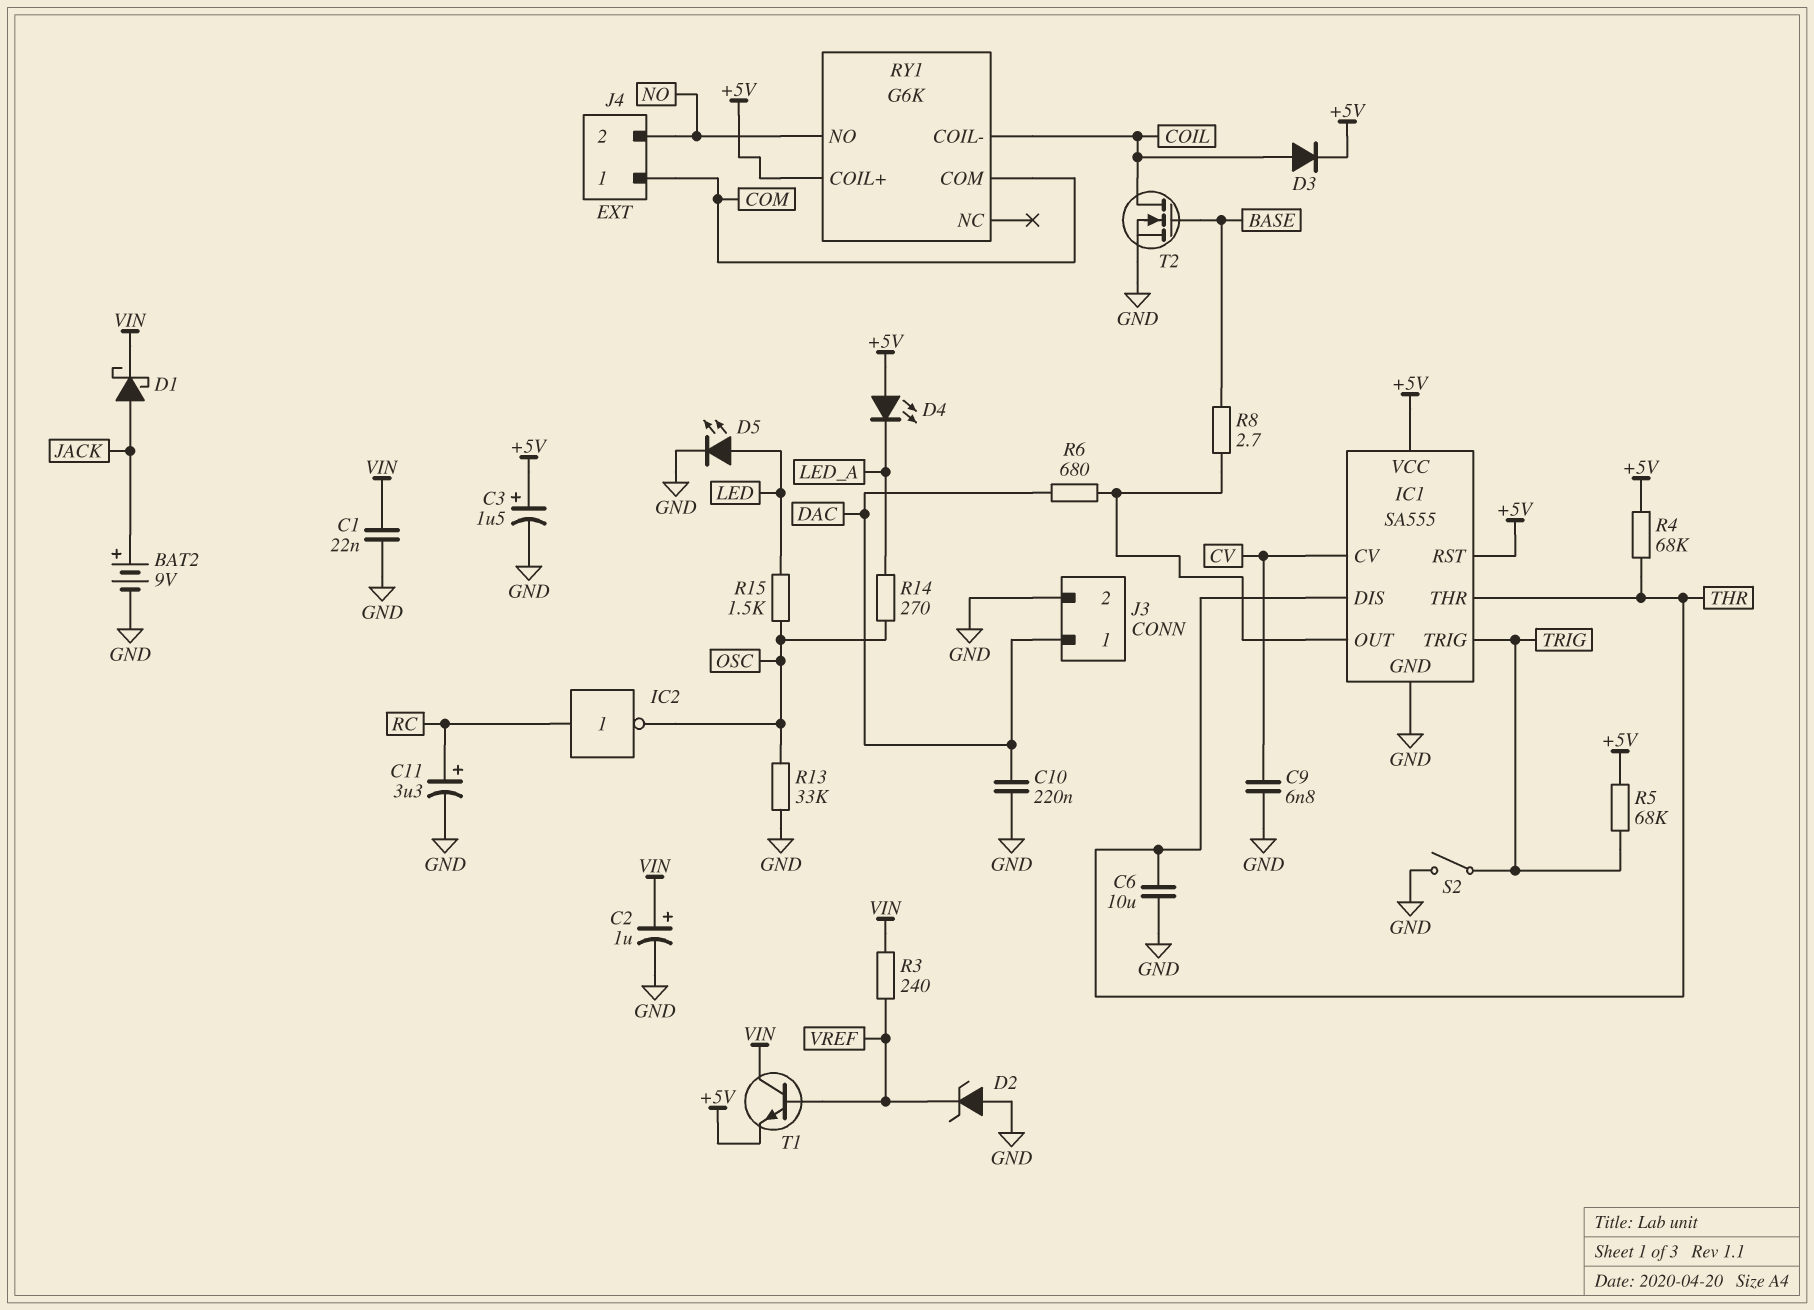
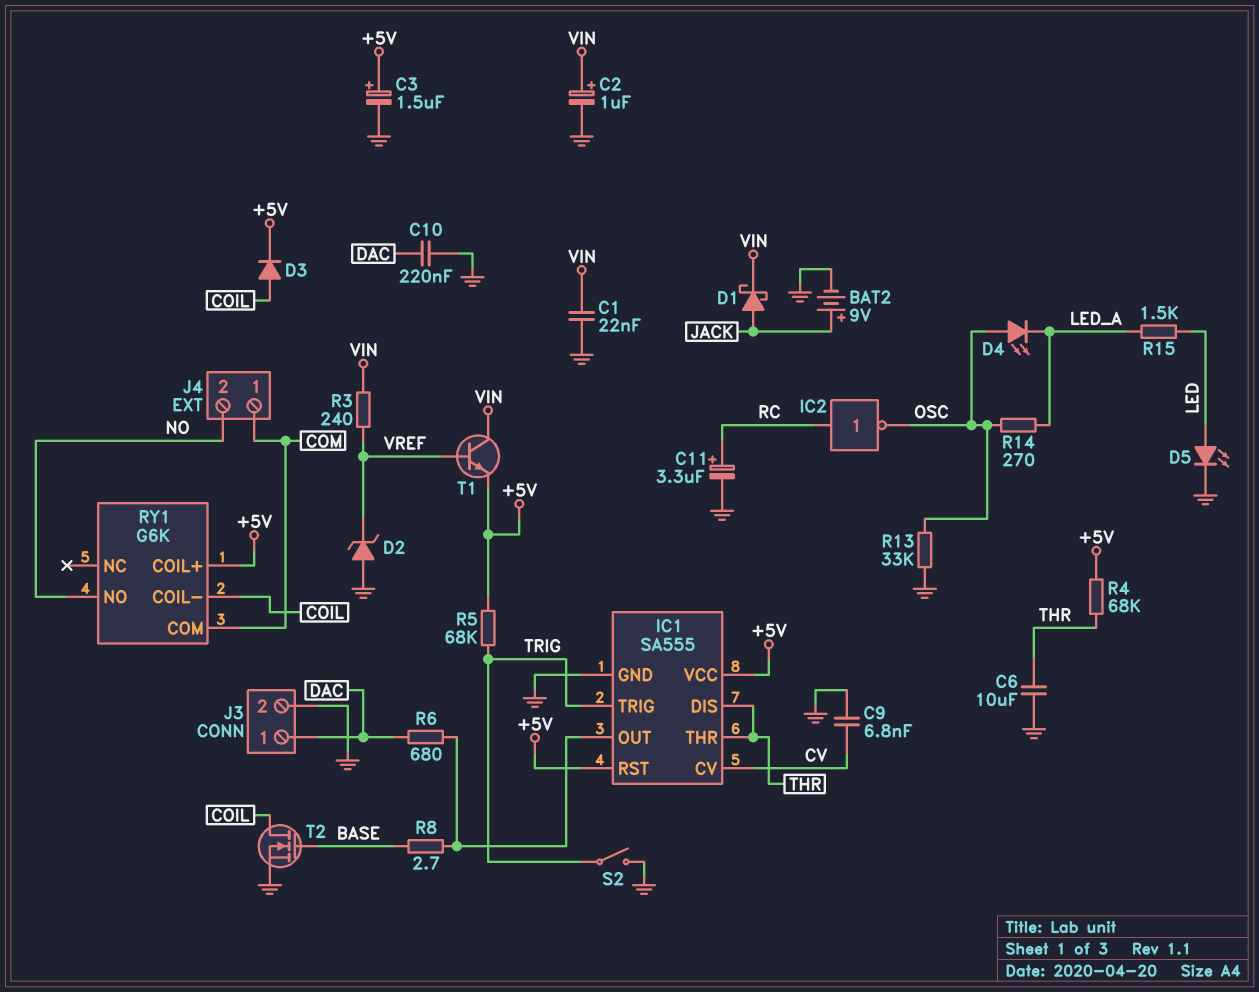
D4: LED (A +5V, K LED_A) -> LED (A OSC, K LED_A)
R15: 1.5k (LED, OSC) -> 1.5k (LED, LED_A)

